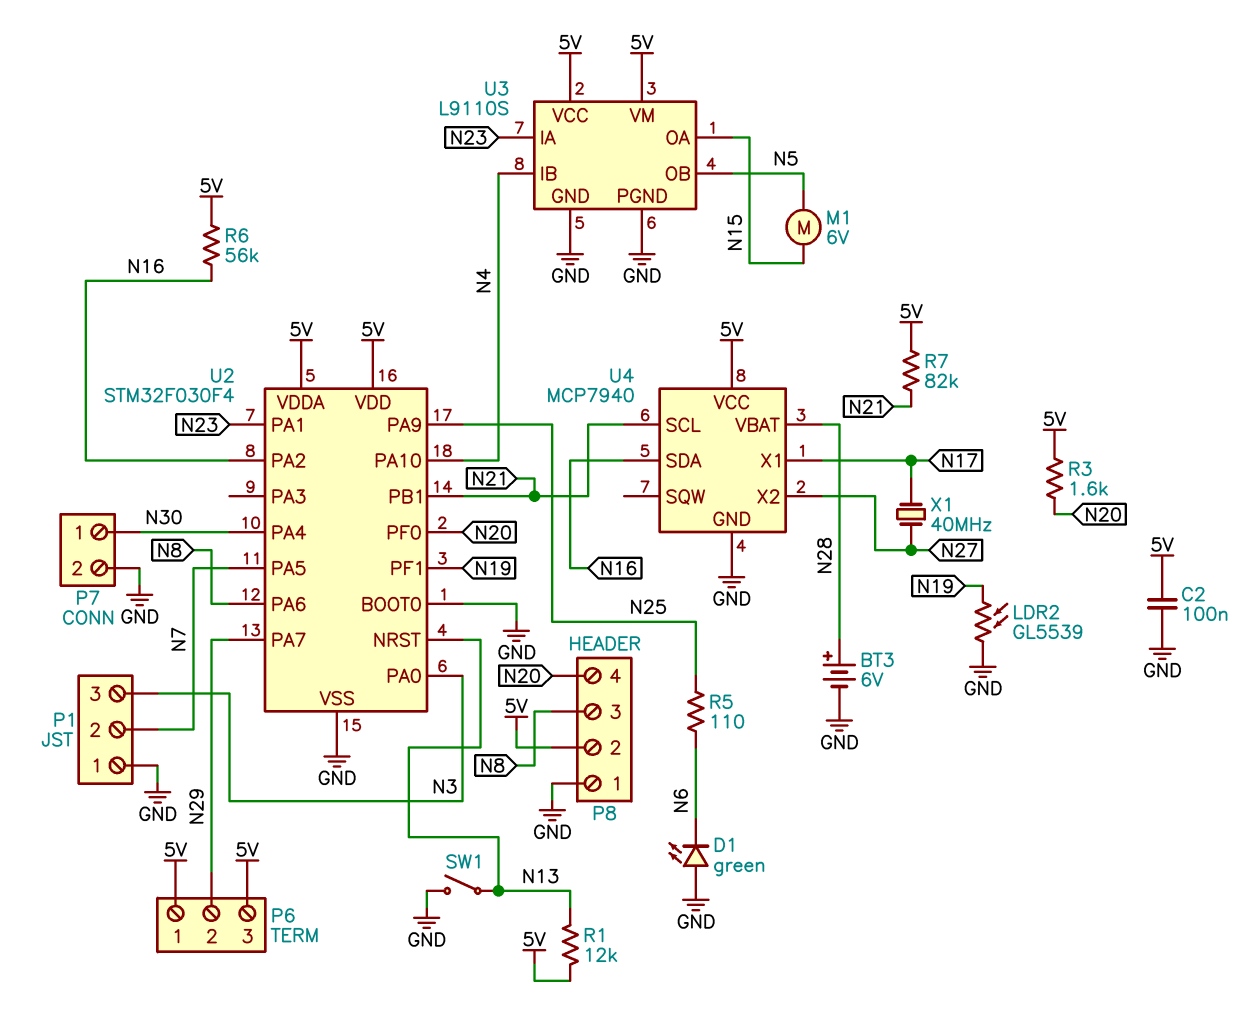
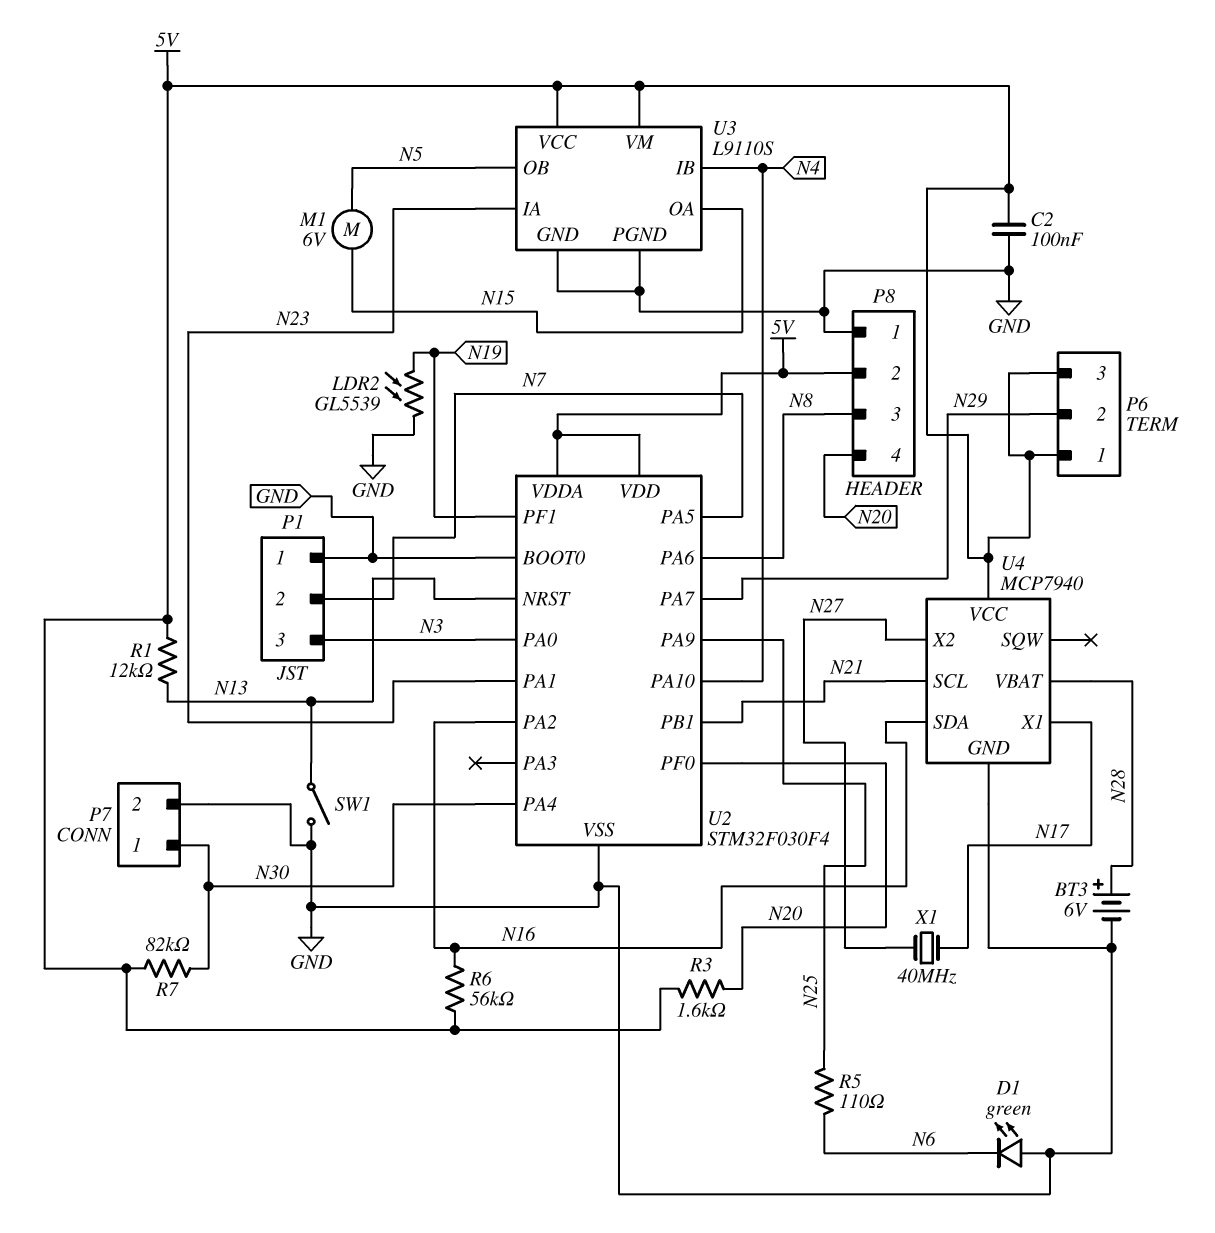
R7: 82k (5V, N21) -> 82k (5V, N30)

